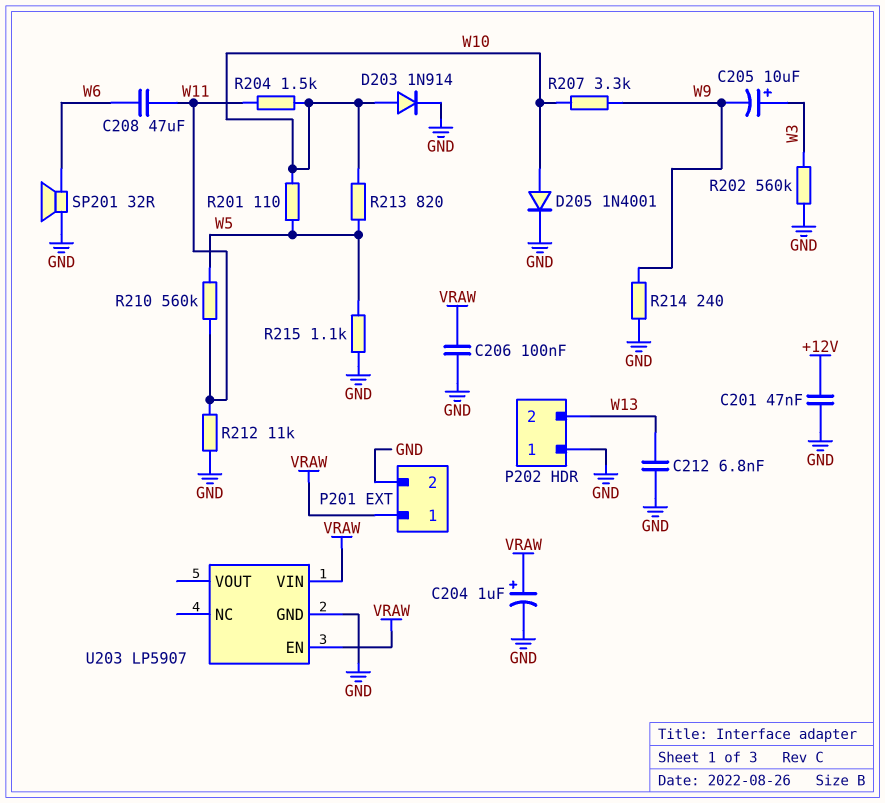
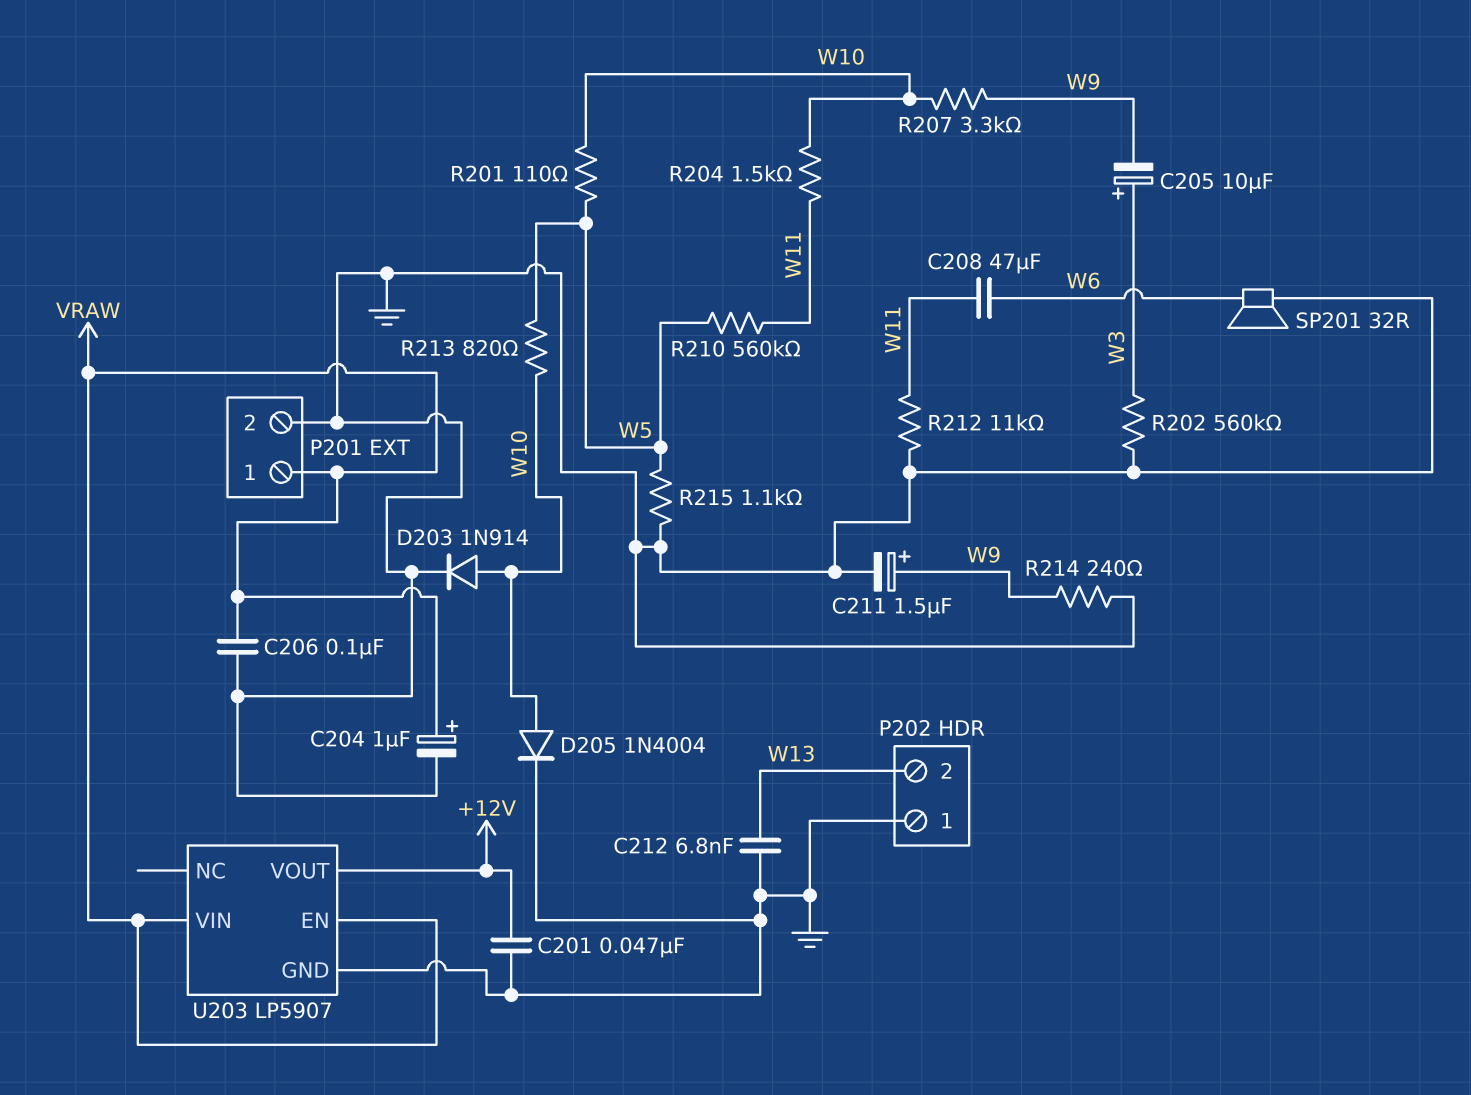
C211: none -> 1.5uF (plus W9, minus GND)
D205: diode 1N4001 (A W10, K GND) -> diode 1N4004 (A W10, K GND)
U203 pin VOUT: none -> +12V

